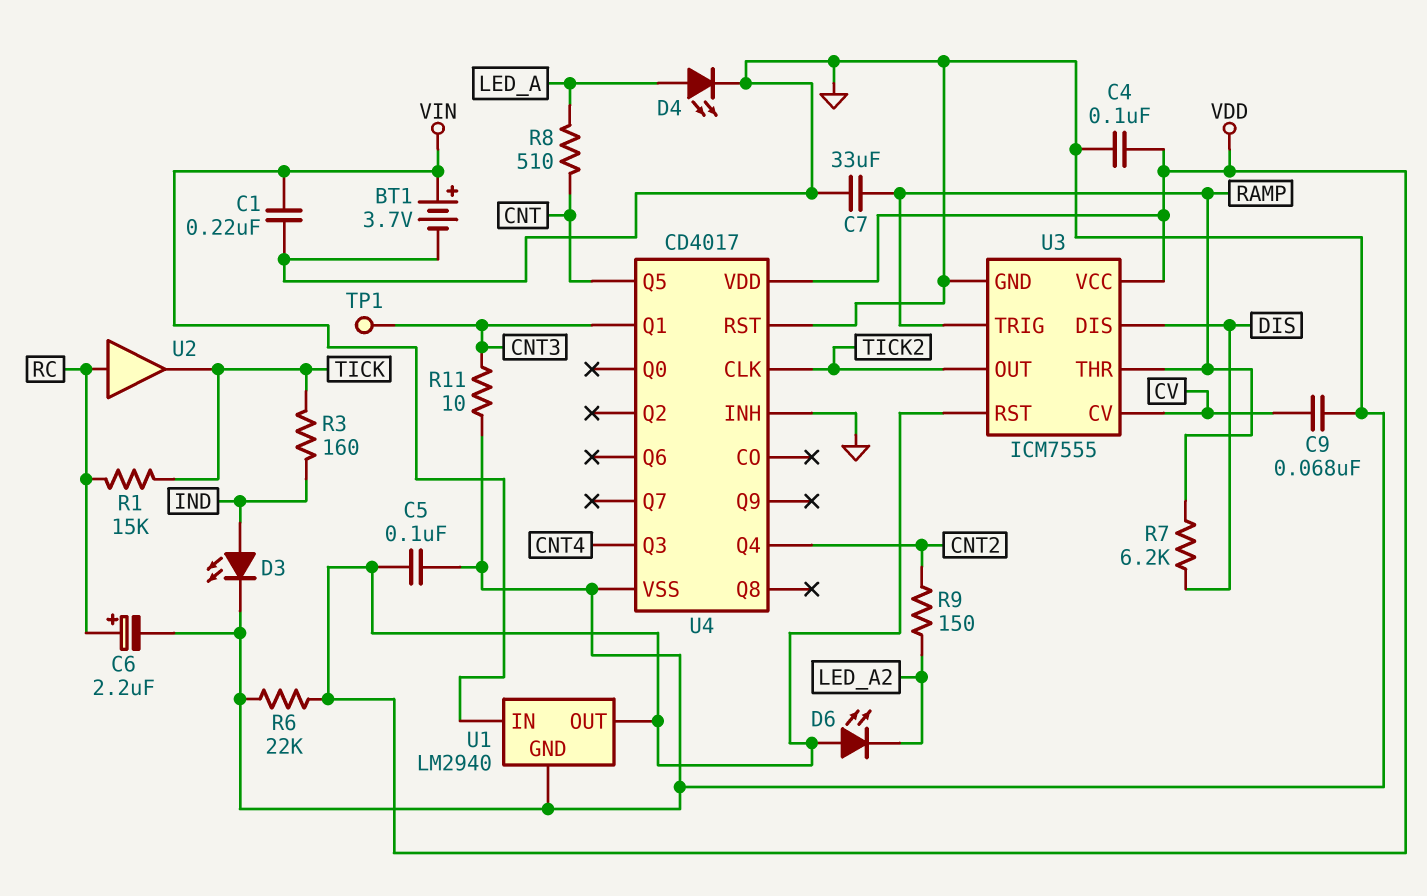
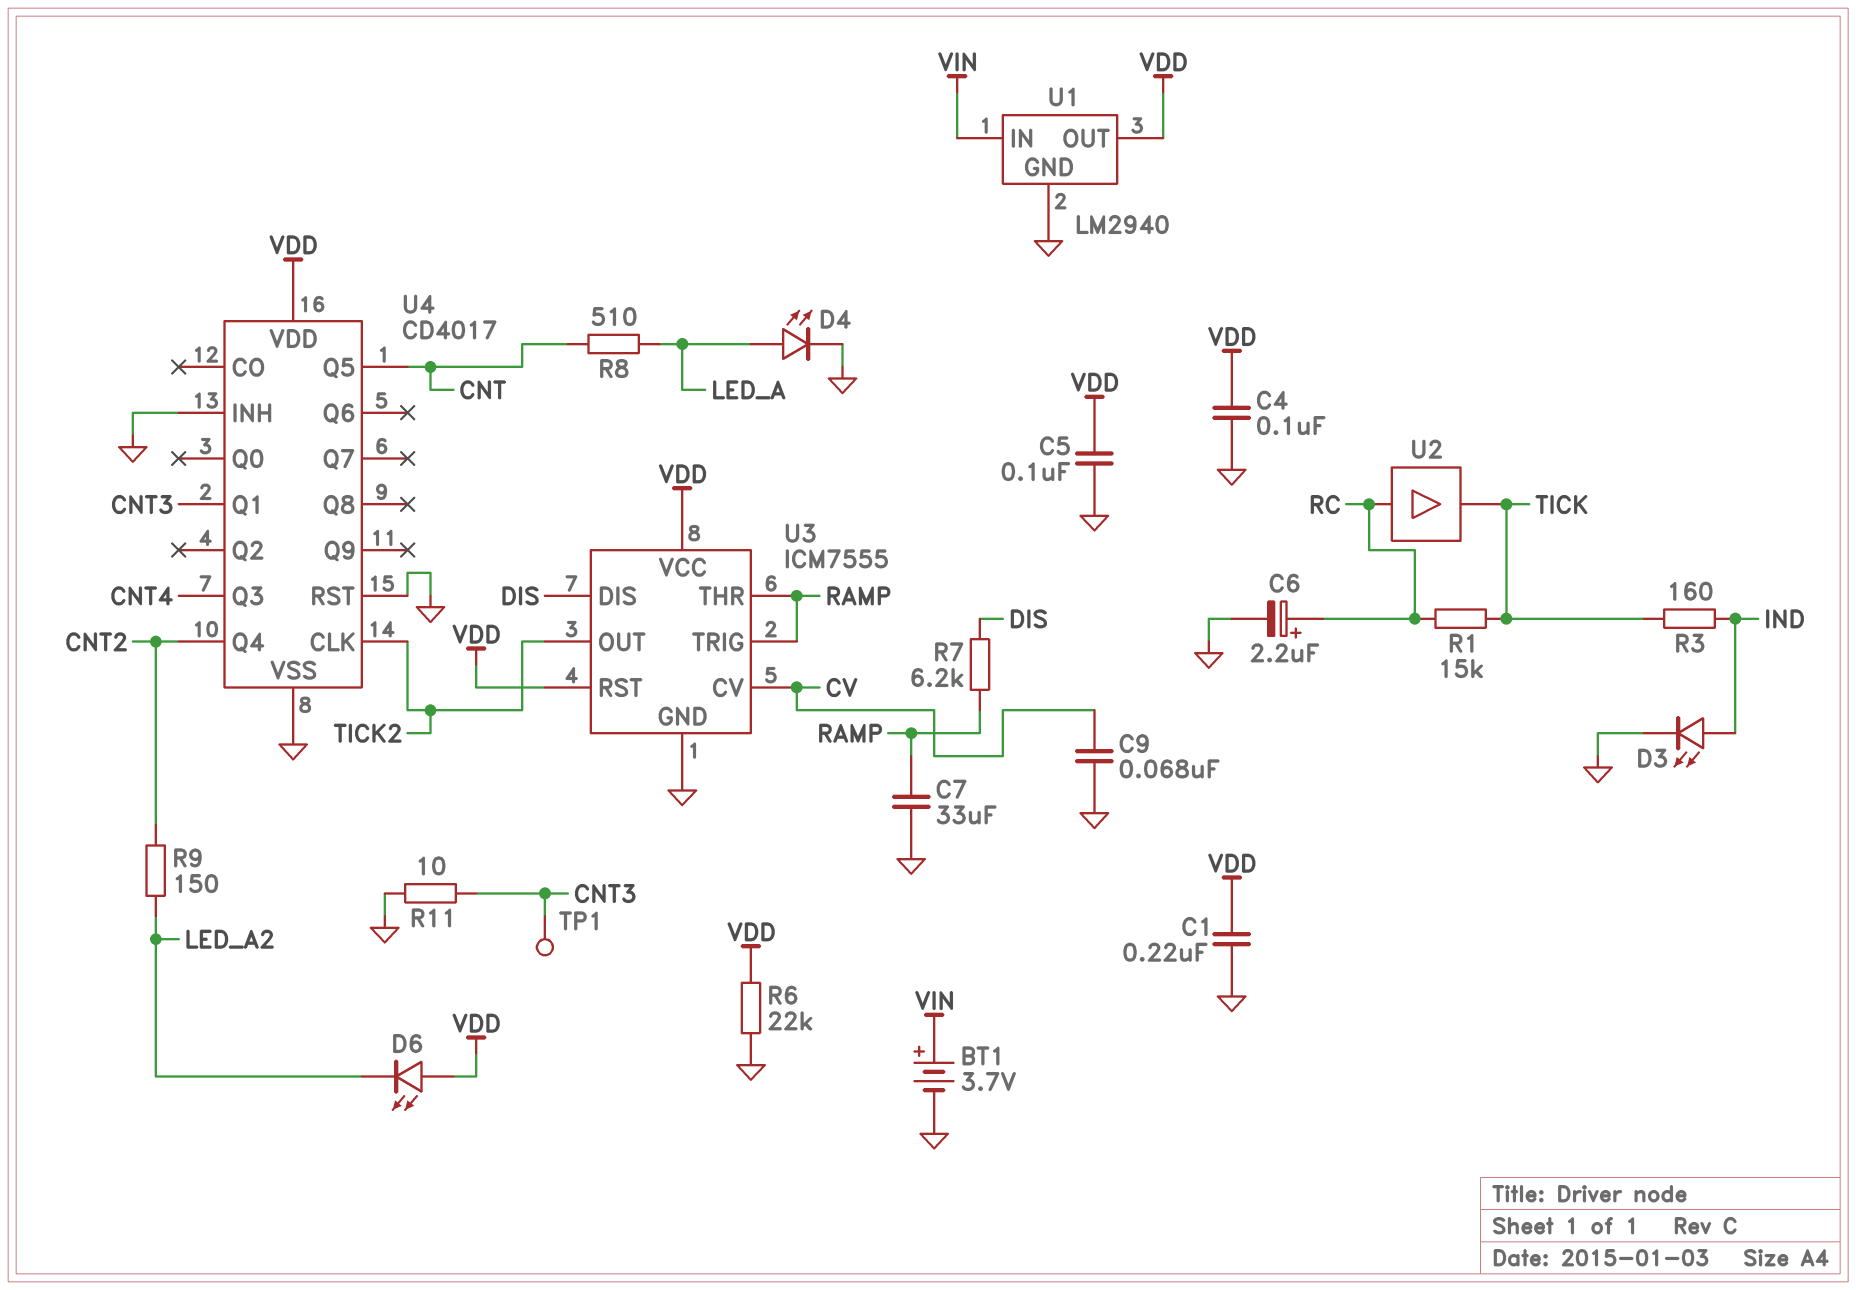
C1: 220nF (GND, VIN) -> 220nF (GND, VDD)

